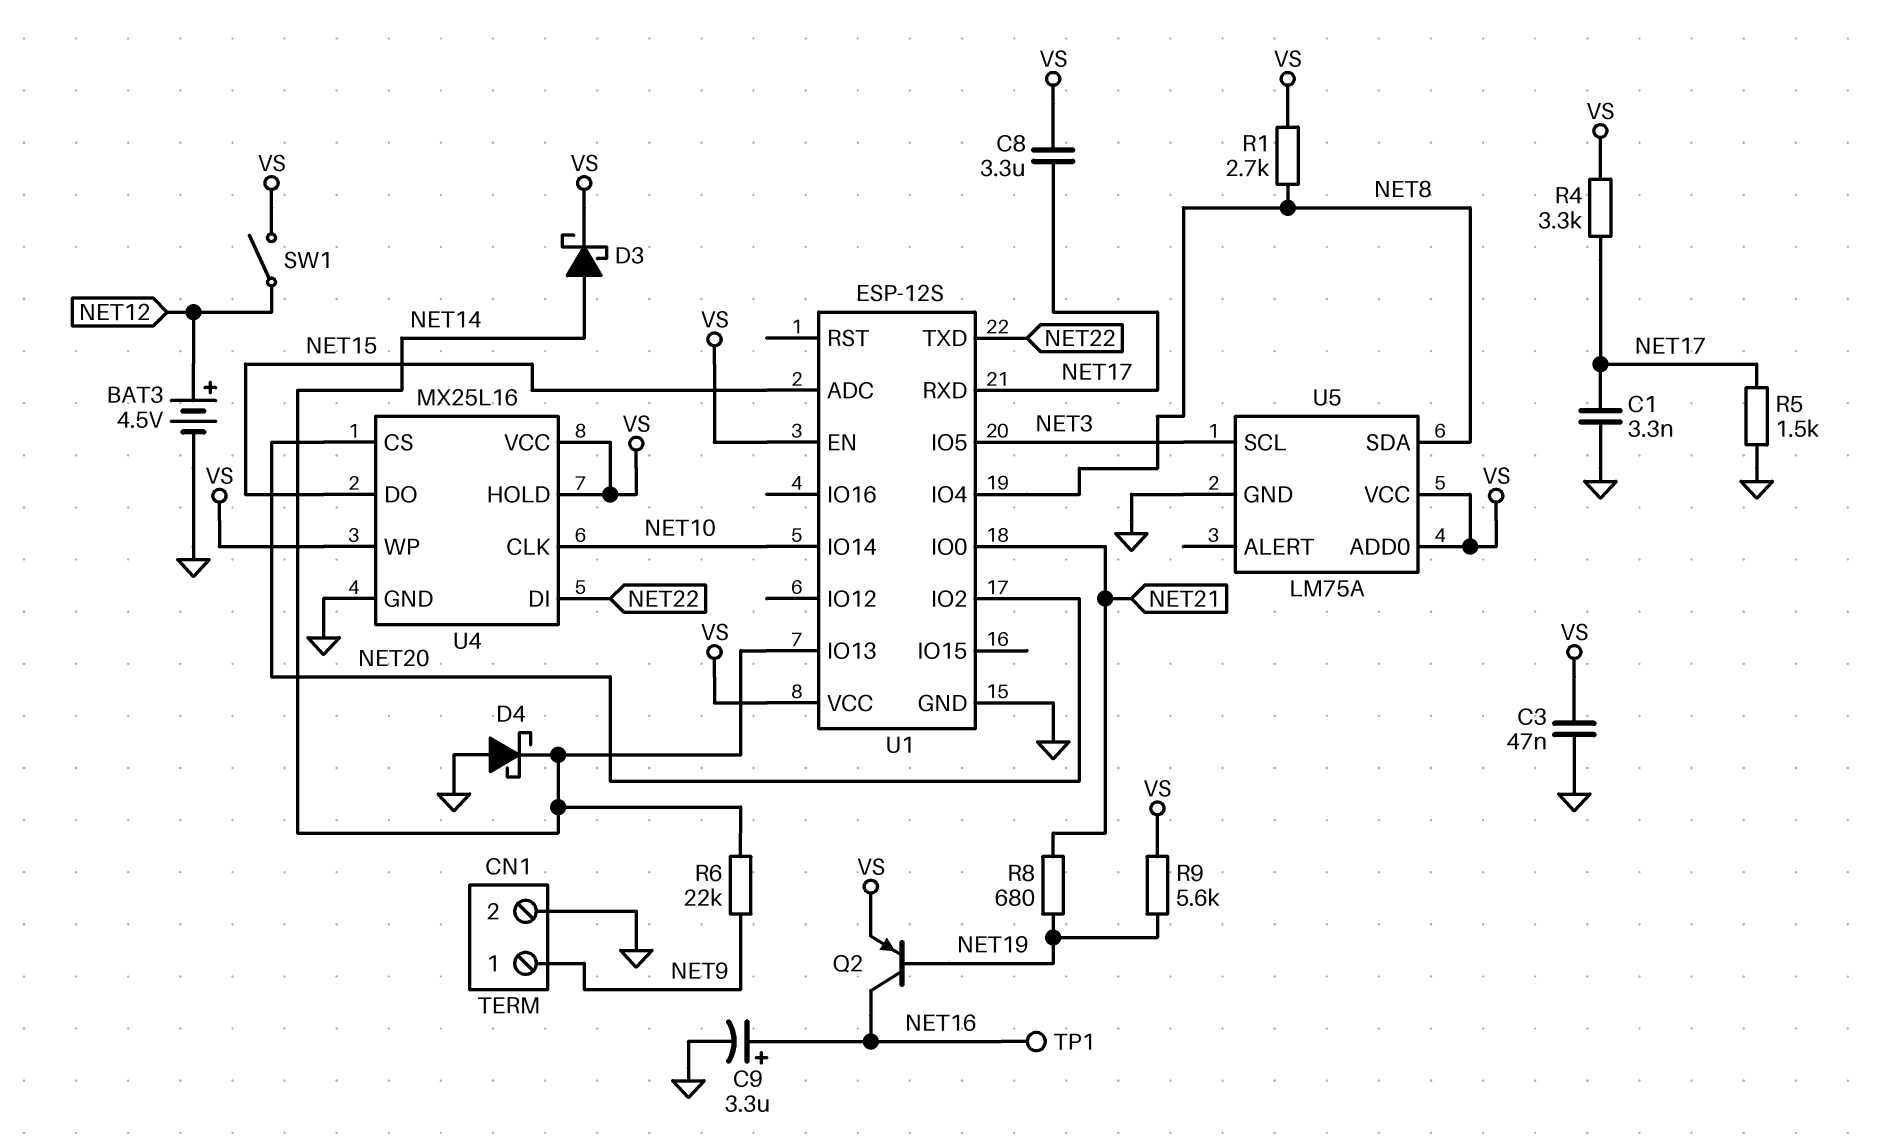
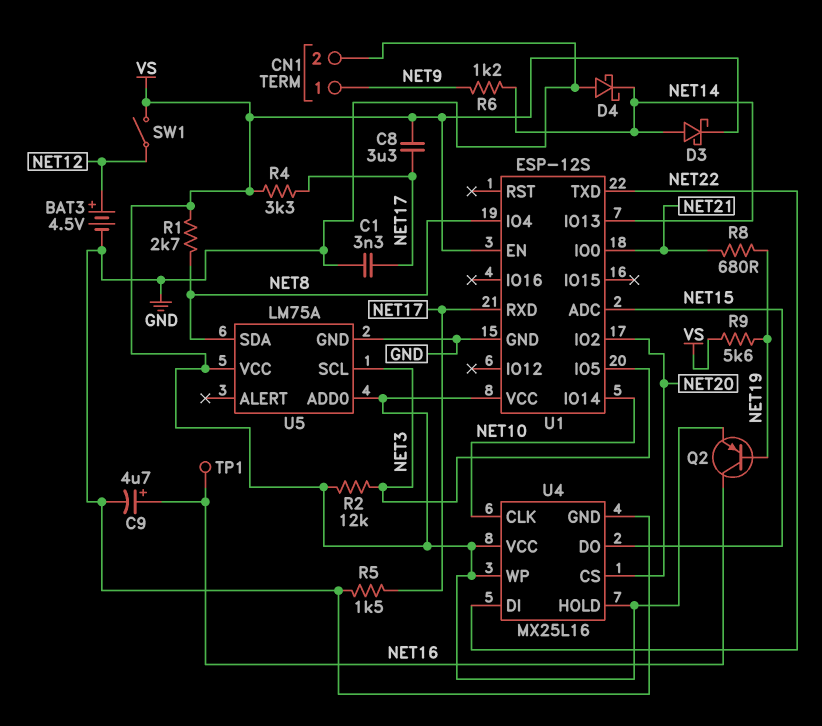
C3: 47nF (GND, VS) -> none
C9: 3.3uF (plus NET16, minus GND) -> 4.7uF (plus NET16, minus GND)
R2: none -> 12k (NET3, VS)
R6: 22k (NET9, NET14) -> 1.2k (NET9, NET14)

